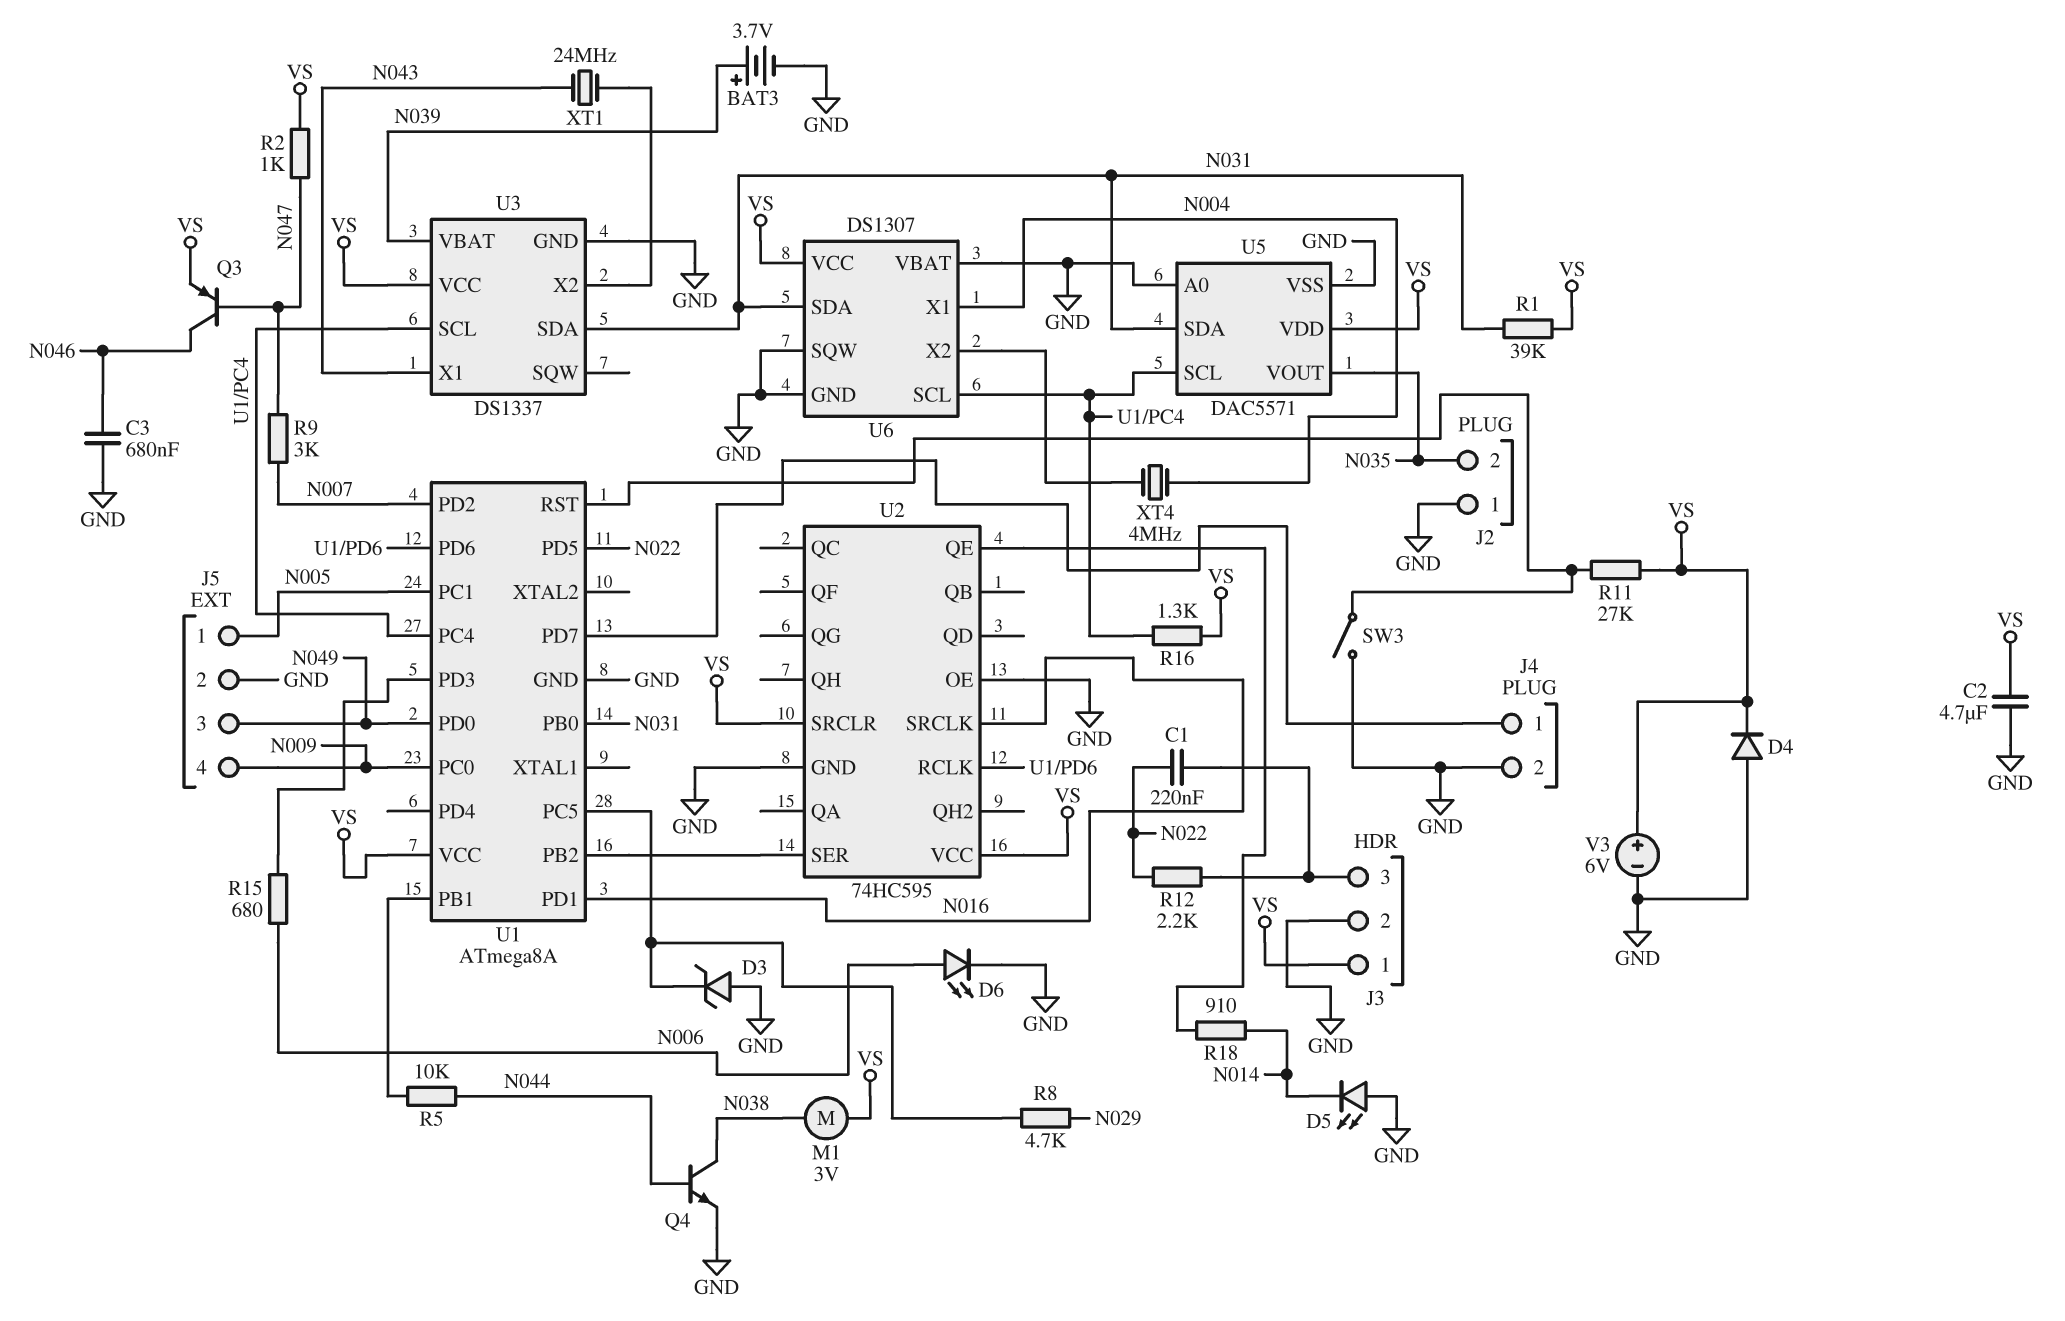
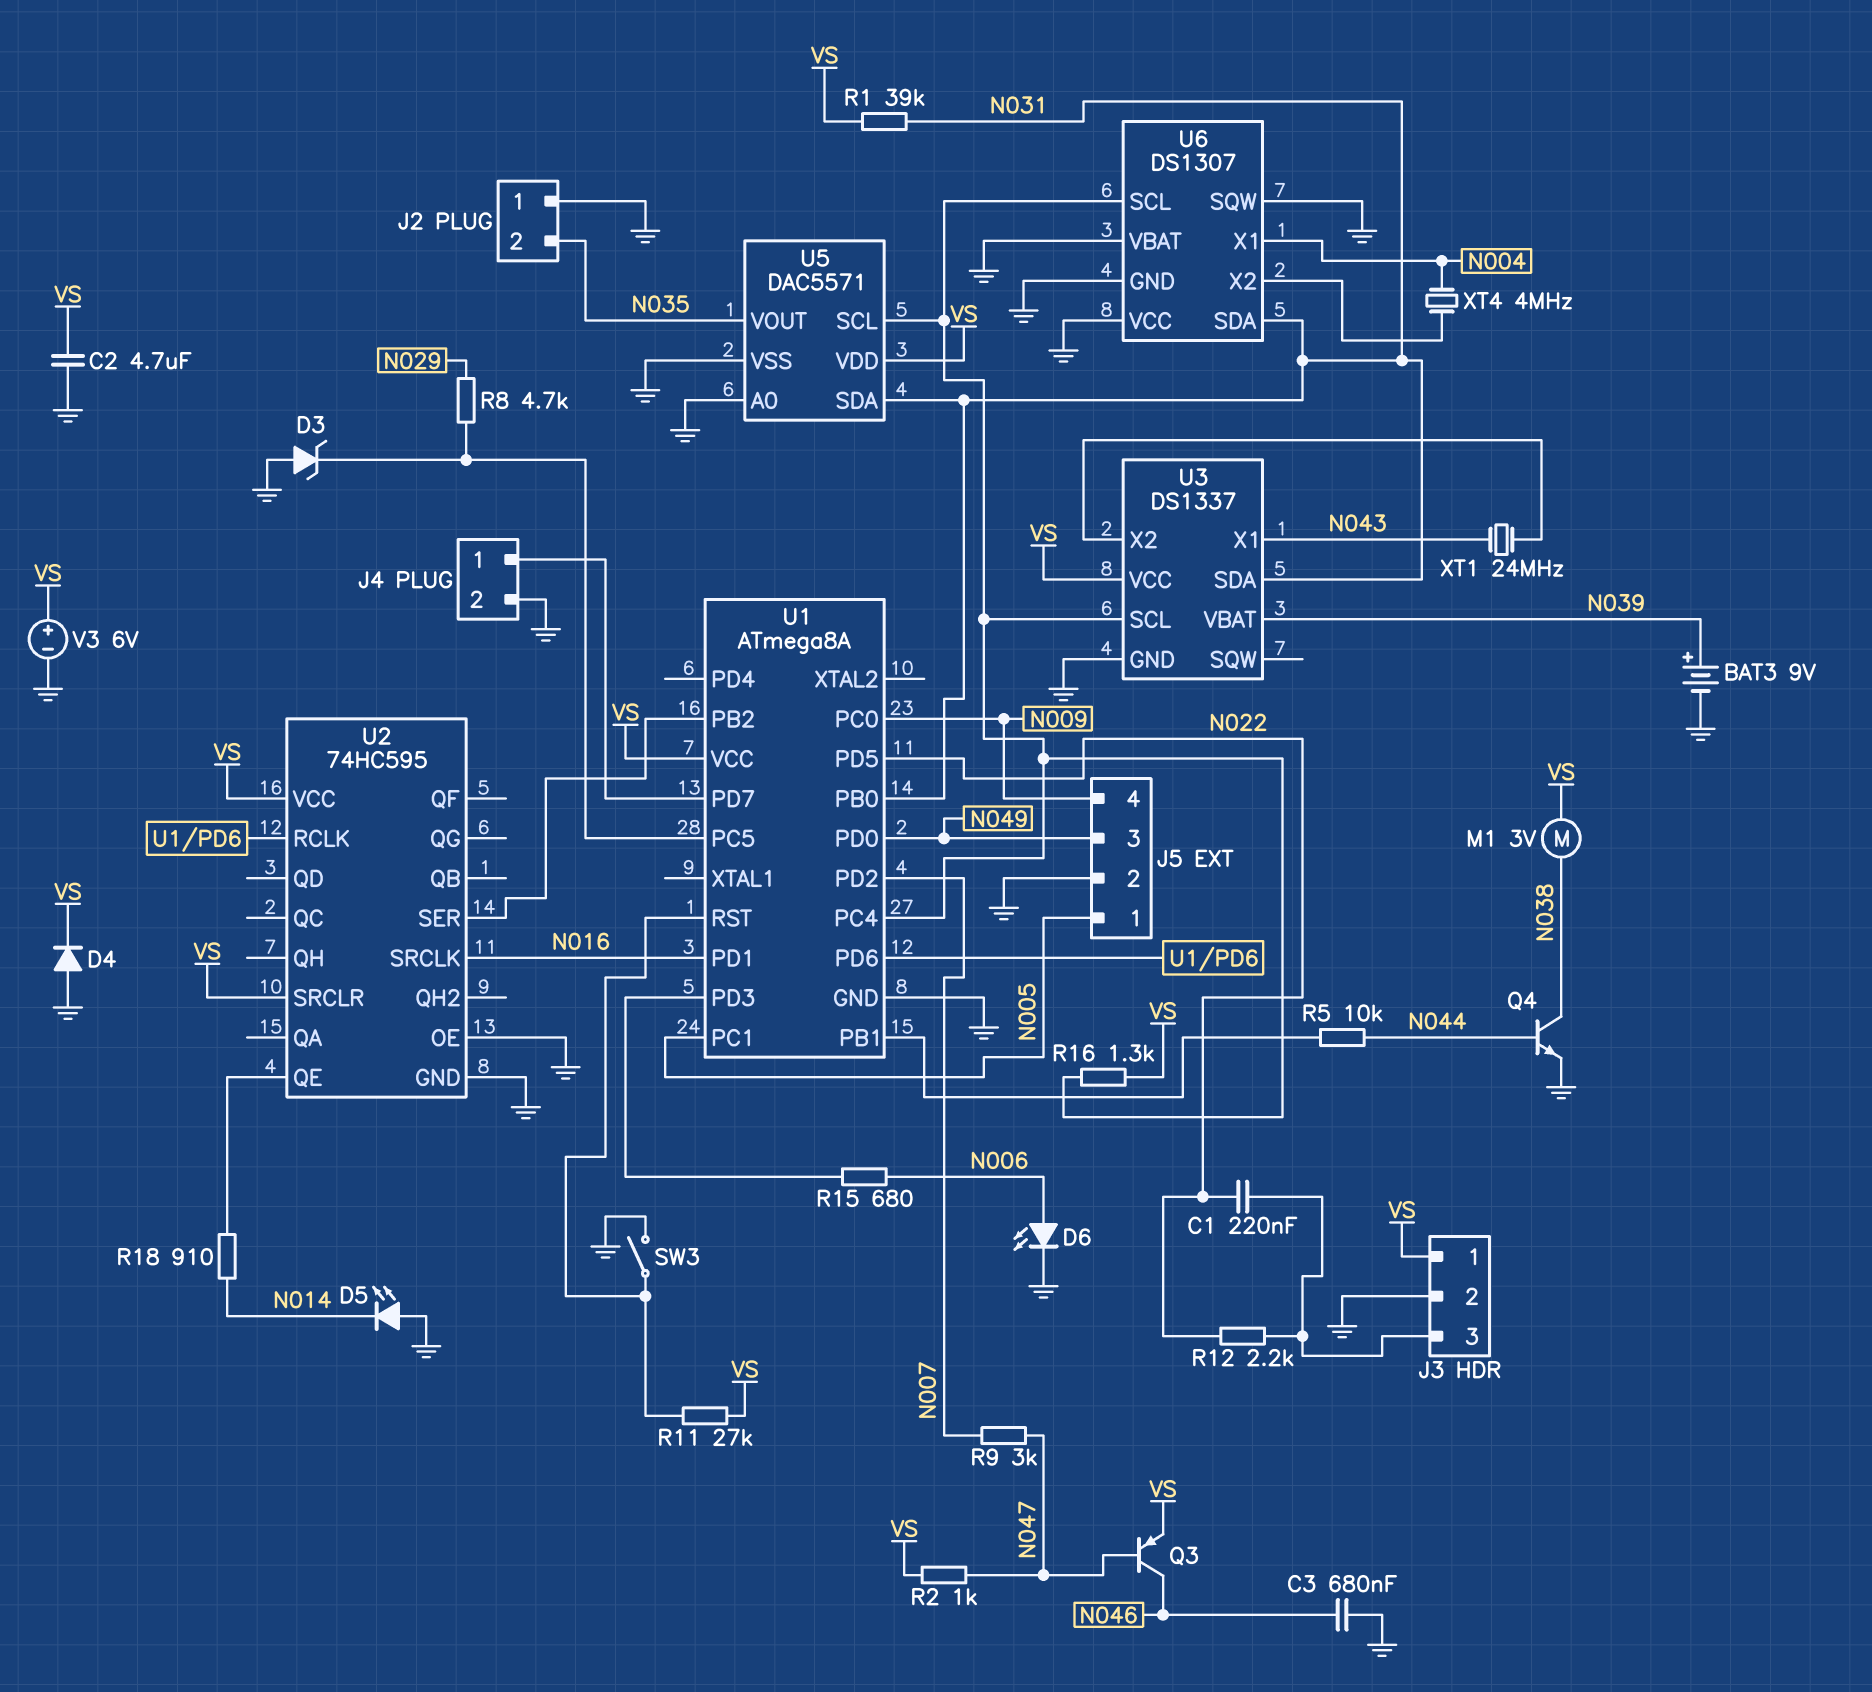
BAT3: 3.7V (plus N039, minus GND) -> 9V (plus N039, minus GND)
U6 pin VCC: VS -> GND

